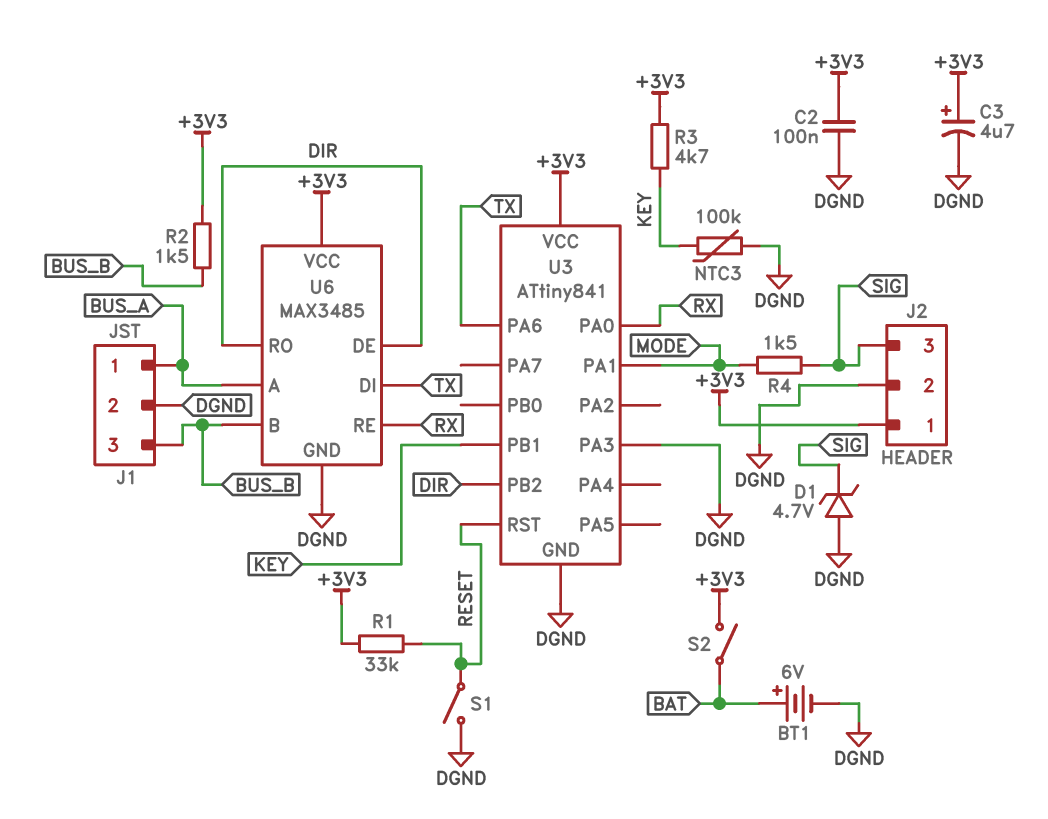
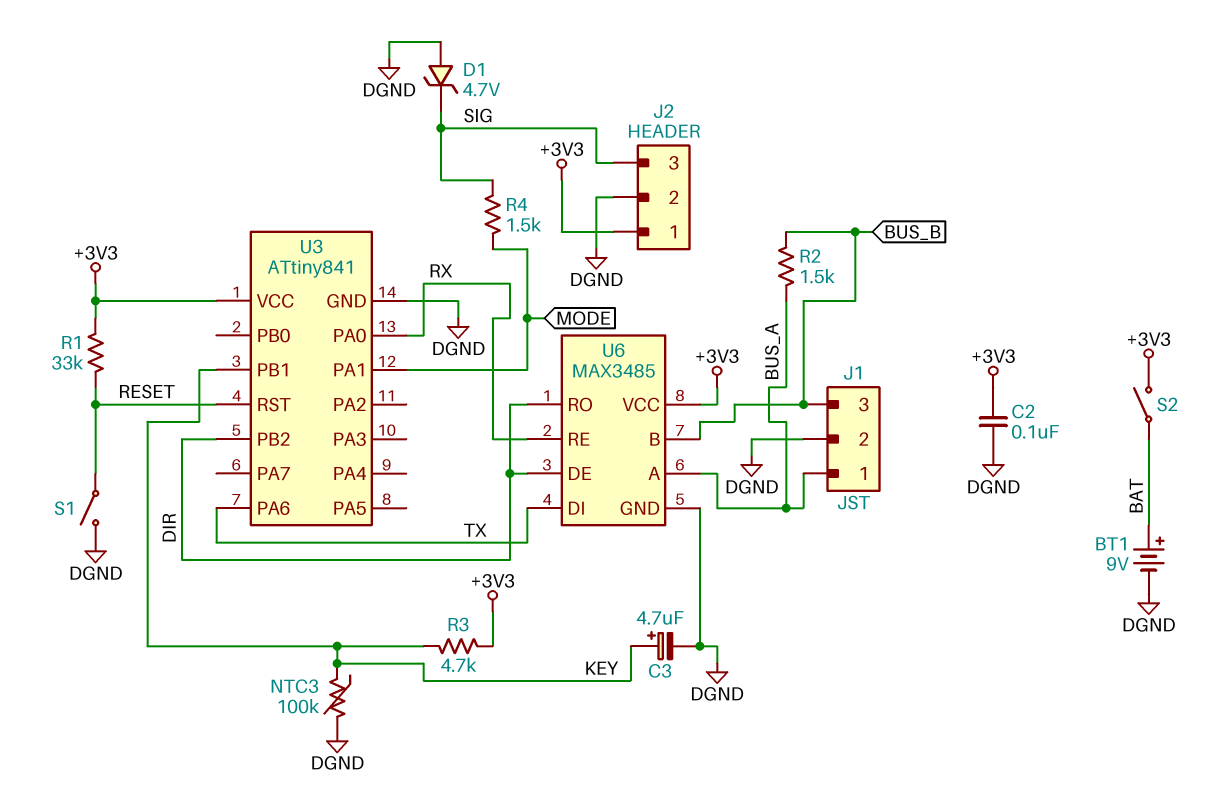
BT1: 6V (plus BAT, minus DGND) -> 9V (plus BAT, minus DGND)
C3: 4.7uF (plus +3V3, minus DGND) -> 4.7uF (plus KEY, minus DGND)
R2: 1.5k (+3V3, BUS_B) -> 1.5k (BUS_A, BUS_B)
U3 pin PA3: DGND -> none

